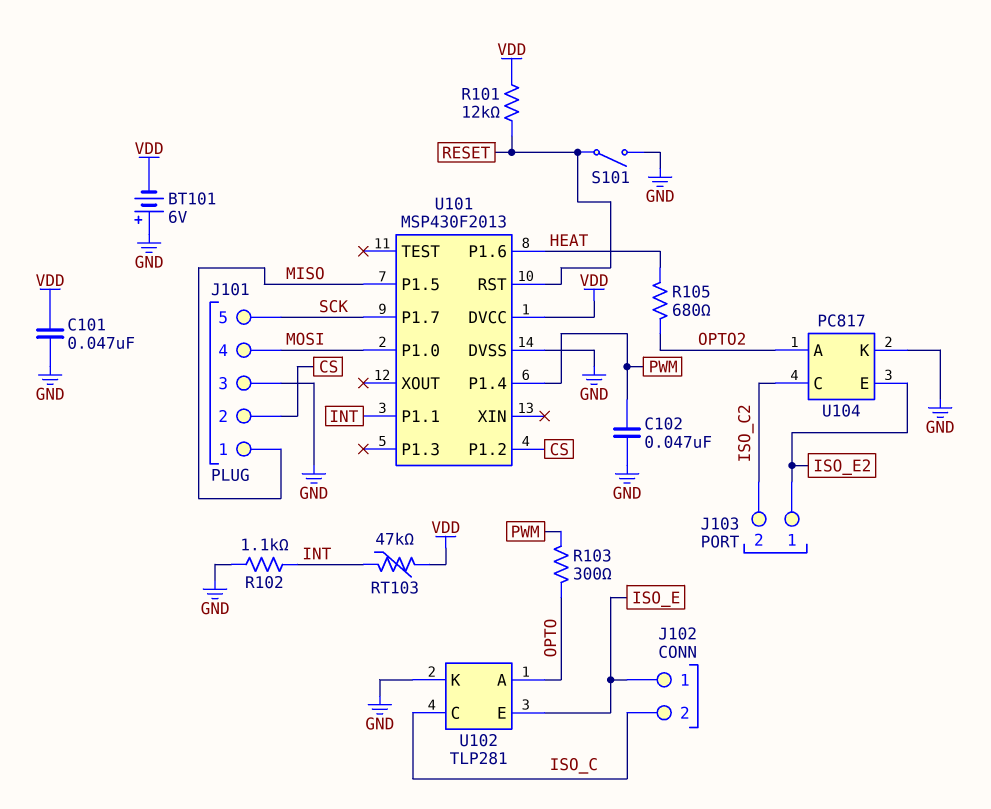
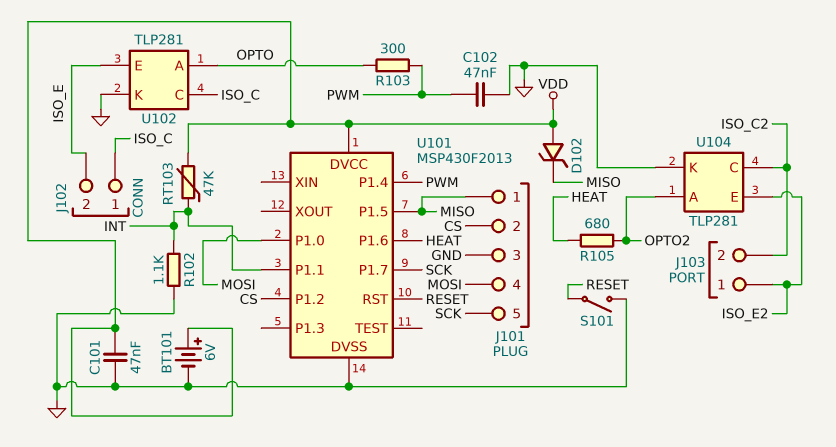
BT101: 6V (plus GND, minus VDD) -> 6V (plus VDD, minus GND)
D102: none -> zener (A VDD, K MISO)
J102 pin 1: ISO_E -> ISO_C
J102 pin 2: ISO_C -> ISO_E
R101: 12k (RESET, VDD) -> none
U104: PC817 -> TLP281

